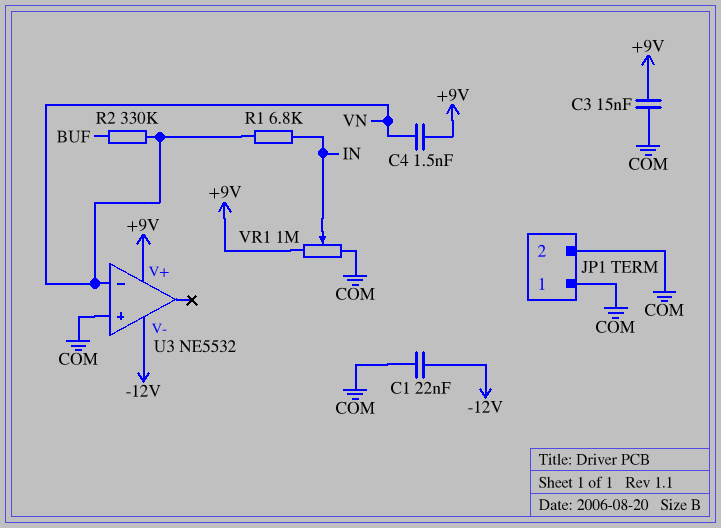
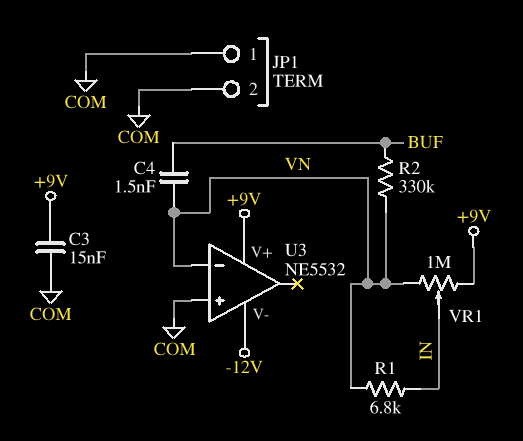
C1: 22nF (-12V, COM) -> none
C4: 1.5nF (+9V, VN) -> 1.5nF (BUF, VN)
VR1: 1M (+9V, COM, wiper IN) -> 1M (+9V, VN, wiper IN)

